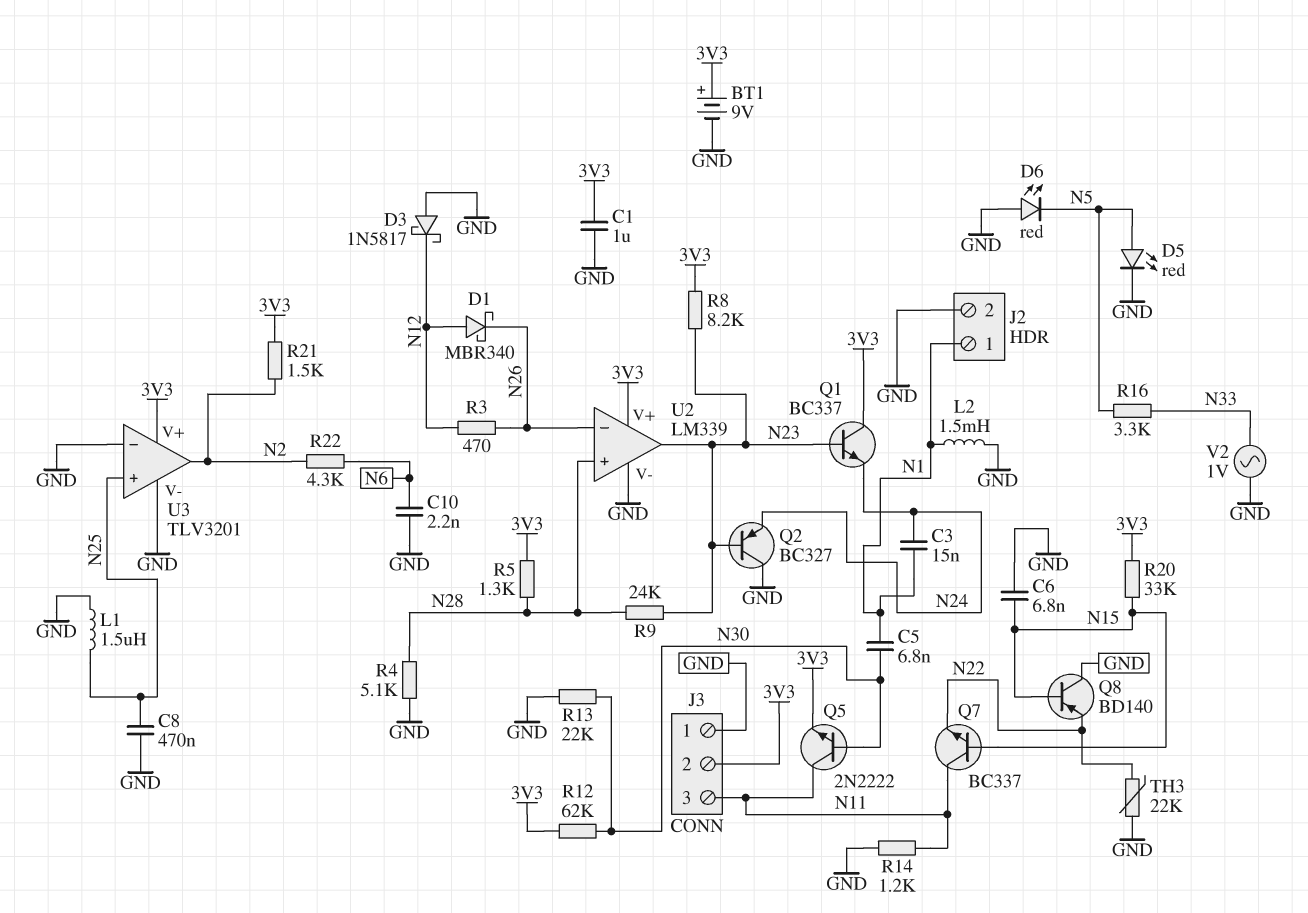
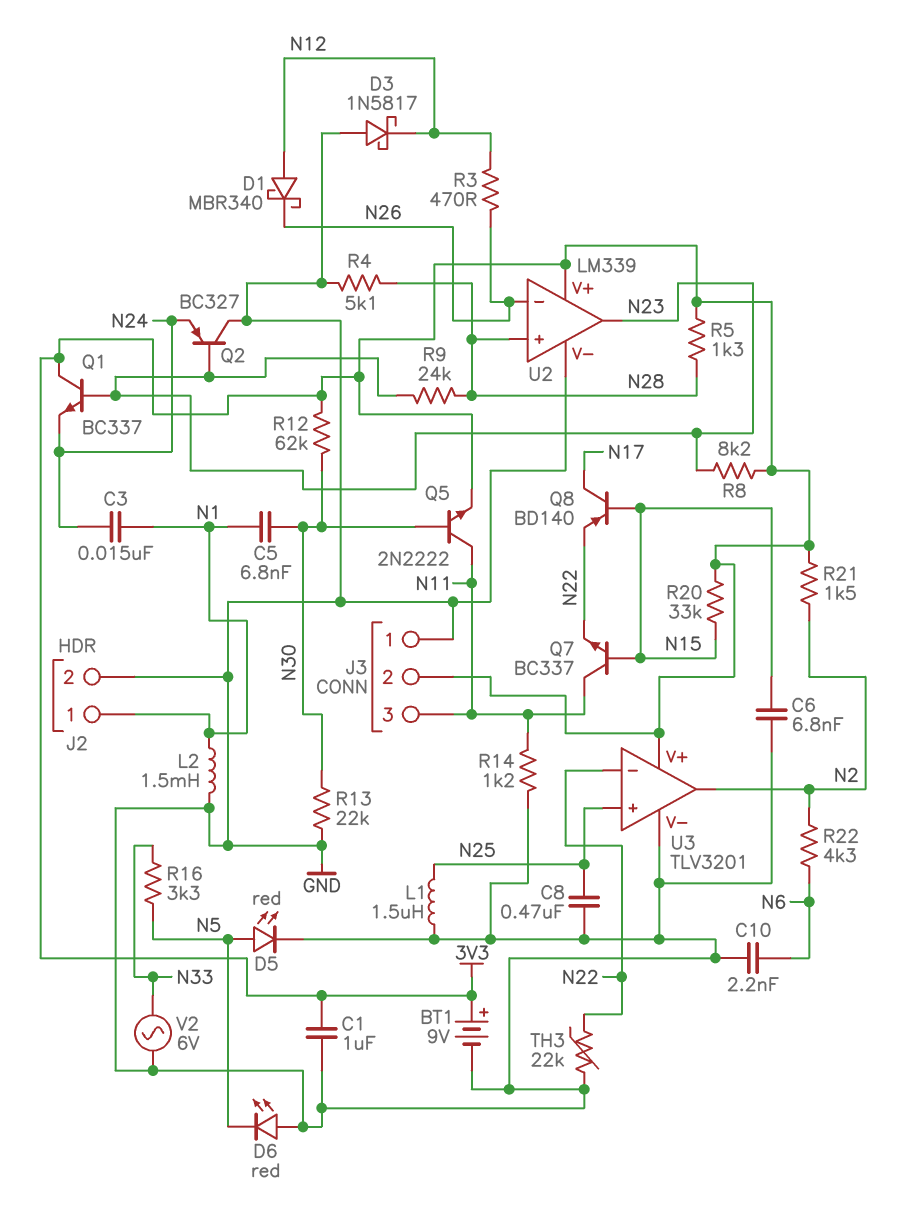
Q8: PNP BD140 (B N15, C GND, E N22) -> PNP BD140 (B N15, C N17, E N22)
U3 pin in-: GND -> N22
V2: AC 1V (GND, N33) -> AC 6V (GND, N33)

